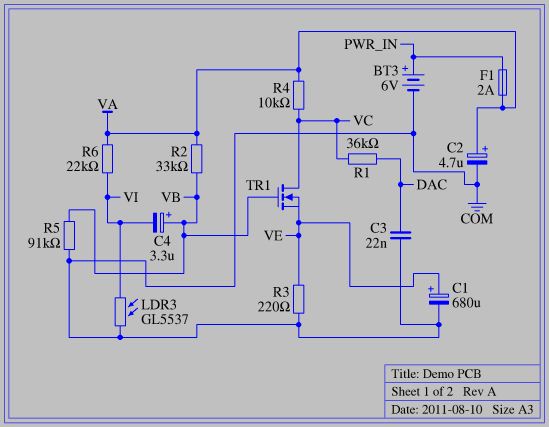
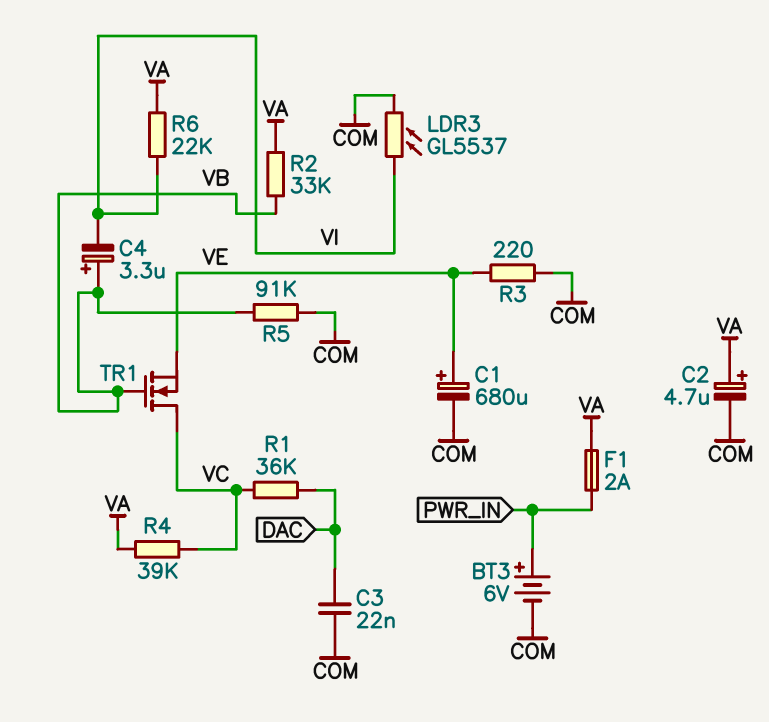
R4: 10k (VA, VC) -> 39k (VA, VC)

